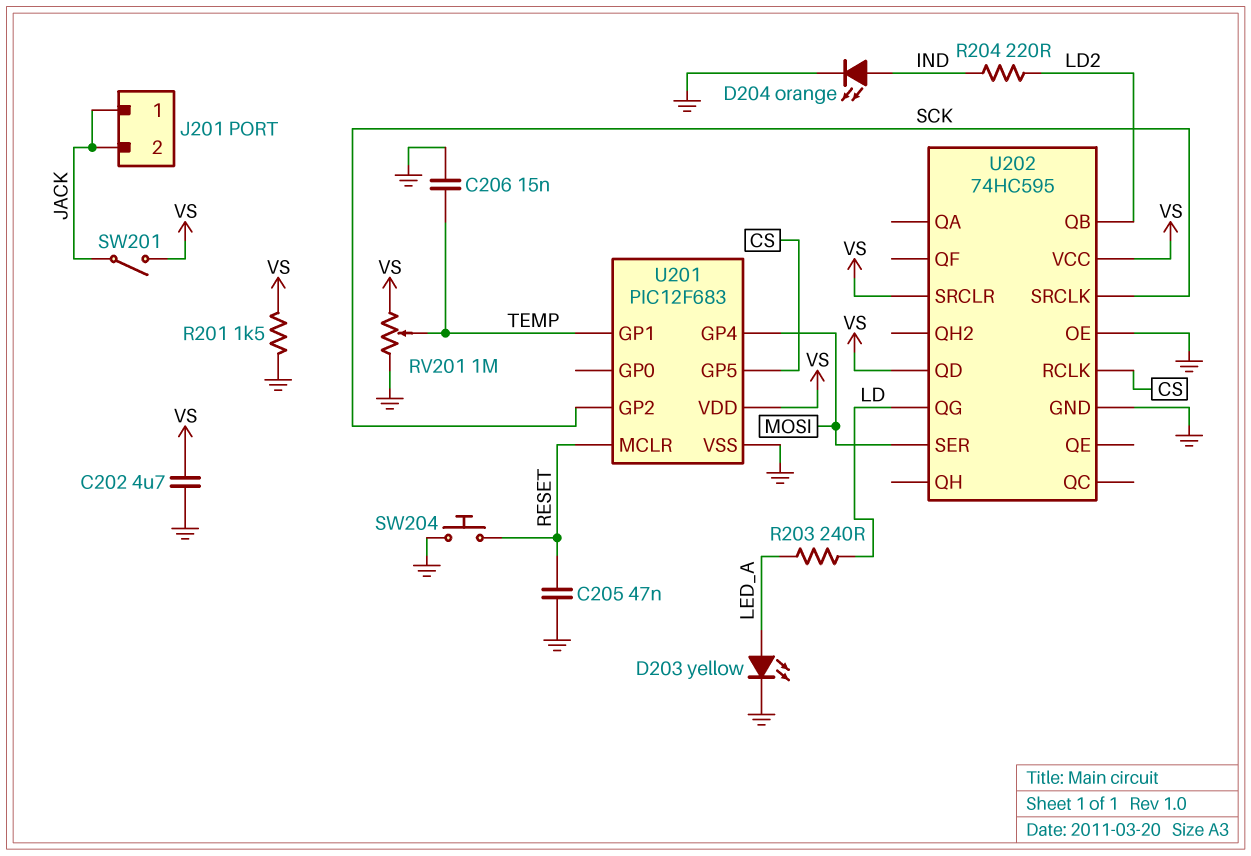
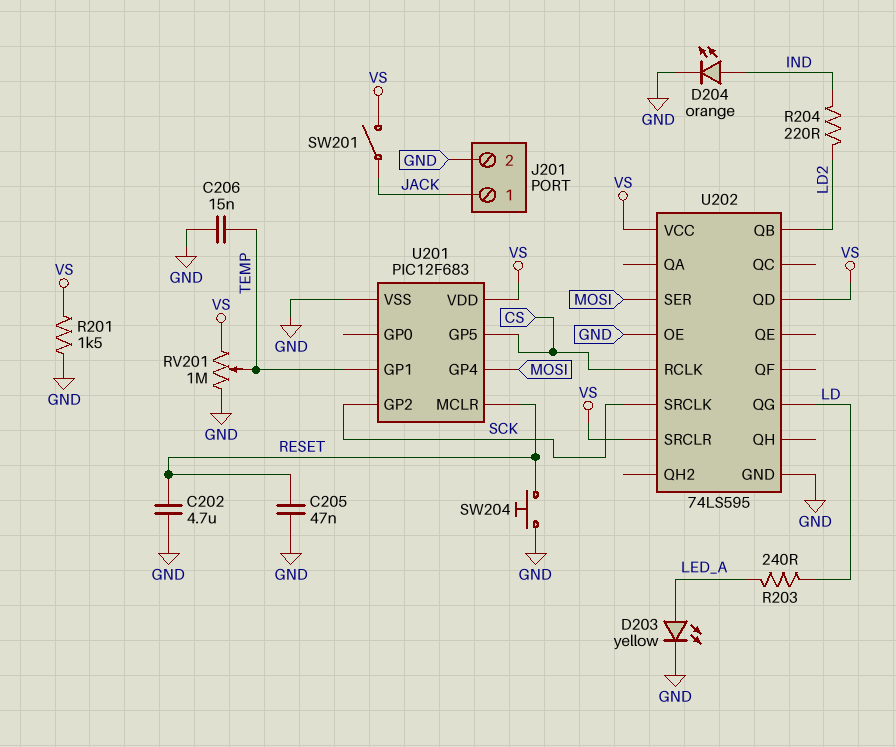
C202: 4.7uF (GND, VS) -> 4.7uF (GND, RESET)
J201 pin 2: JACK -> GND
U202: 74HC595 -> 74LS595

